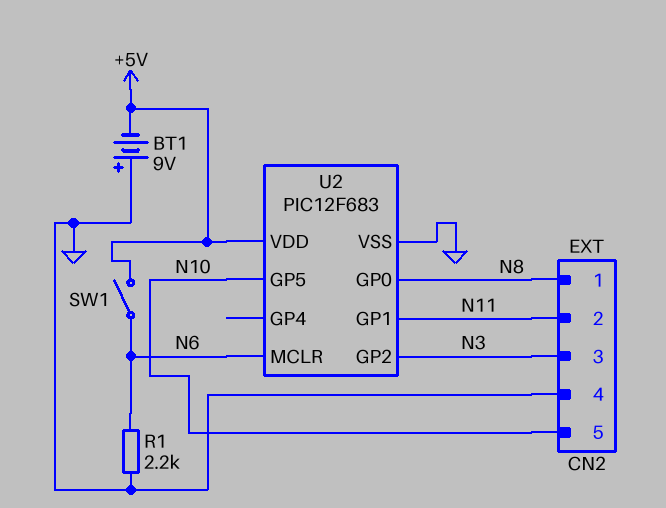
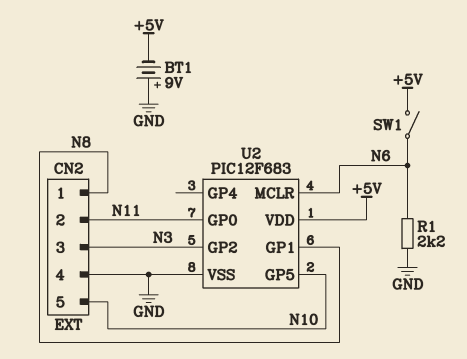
U2 pin GP0: N8 -> N11
U2 pin GP1: N11 -> N8

